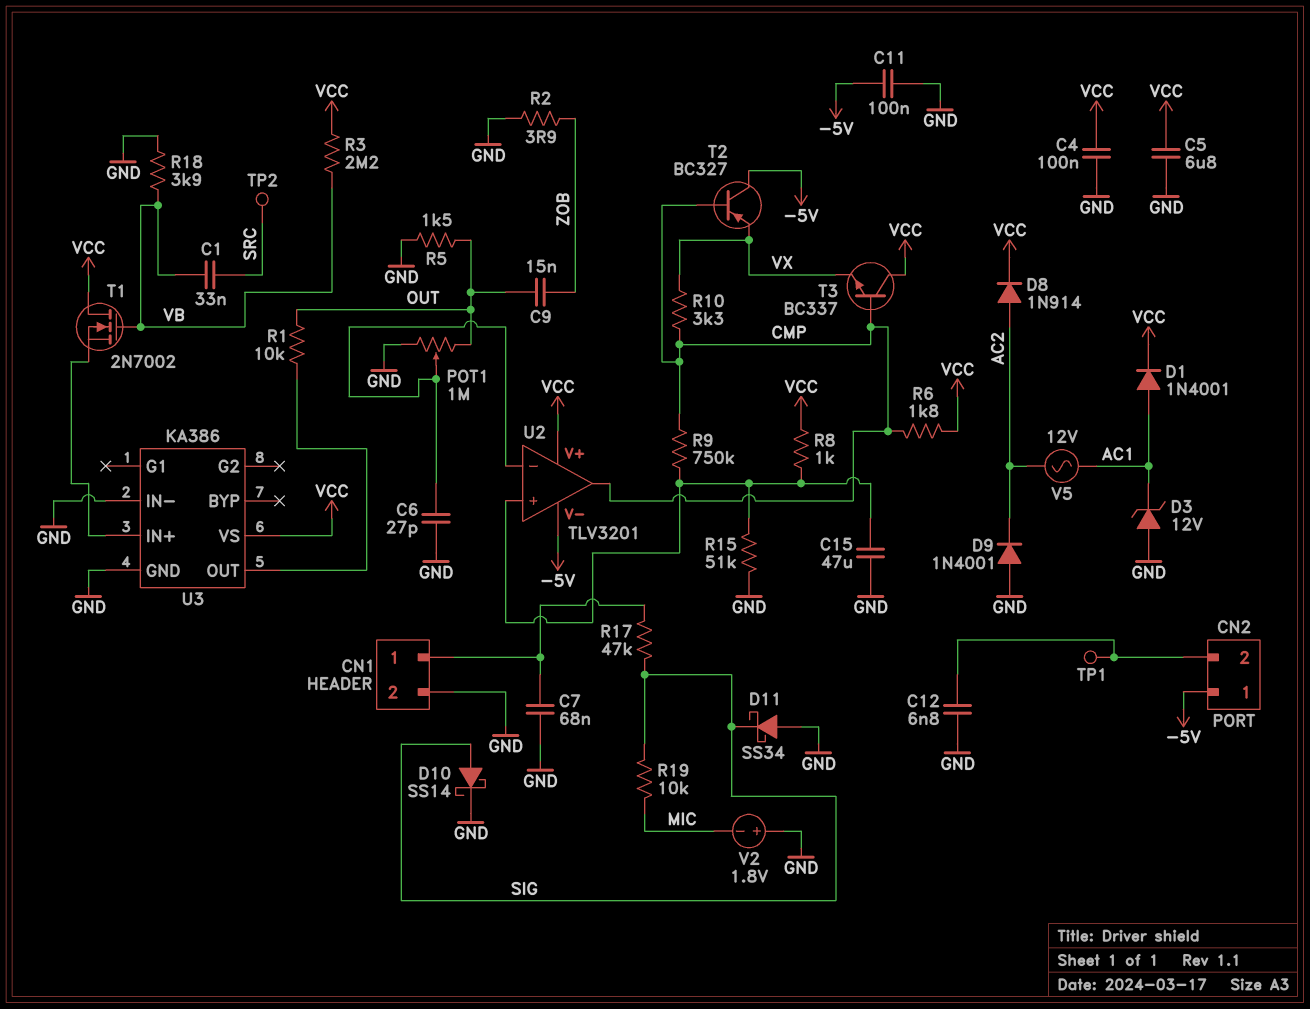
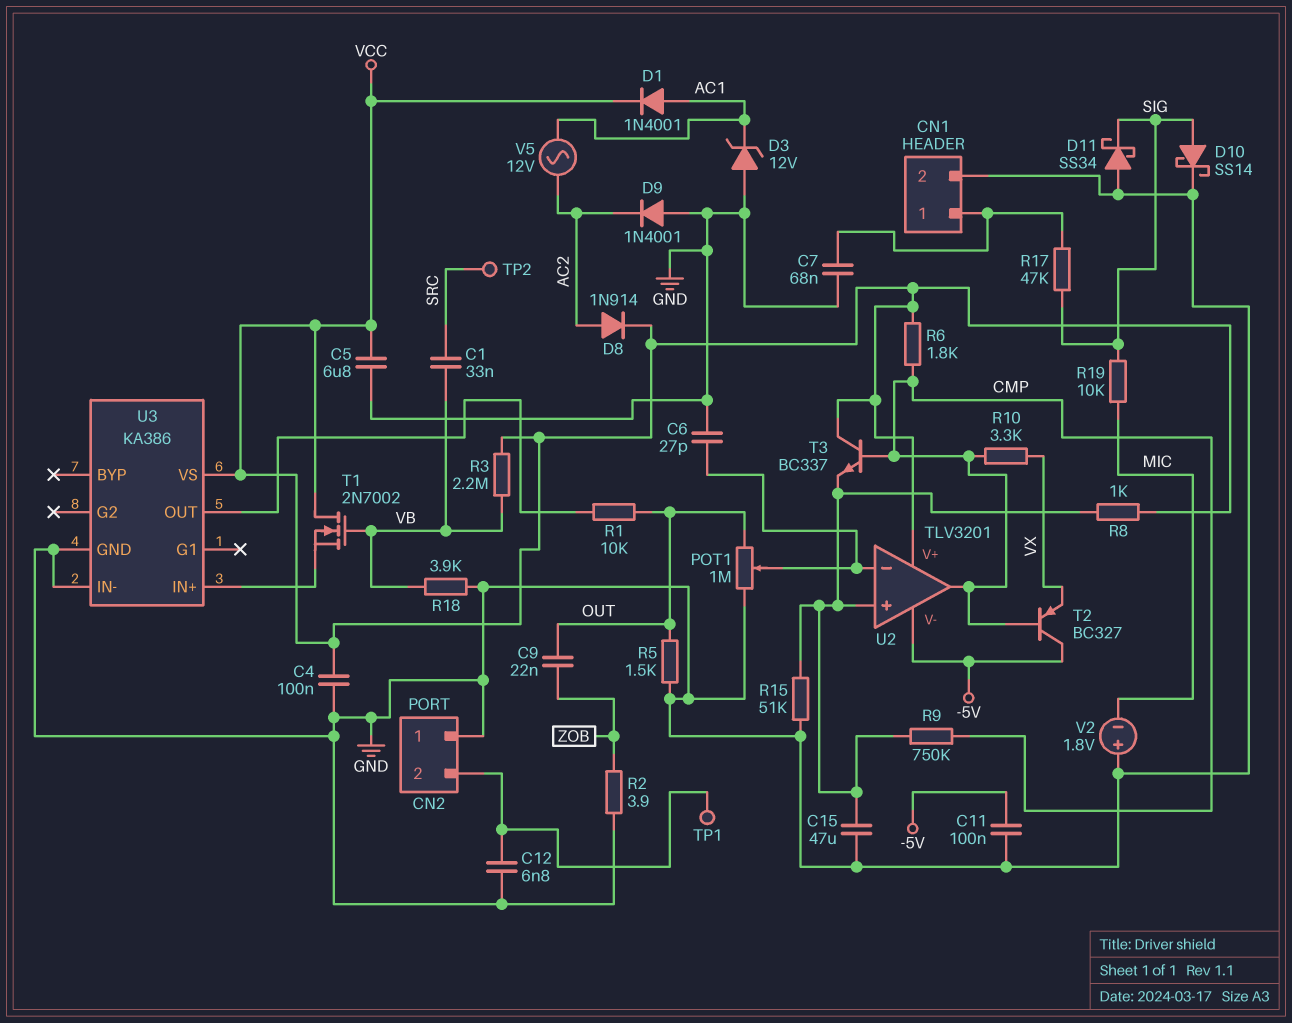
C9: 15nF (OUT, ZOB) -> 22nF (OUT, ZOB)
CN2 pin 1: -5V -> GND
T3: NPN BC337 (B CMP, C VCC, E VX) -> NPN BC337 (B CMP, C VCC, E U2/in+)

